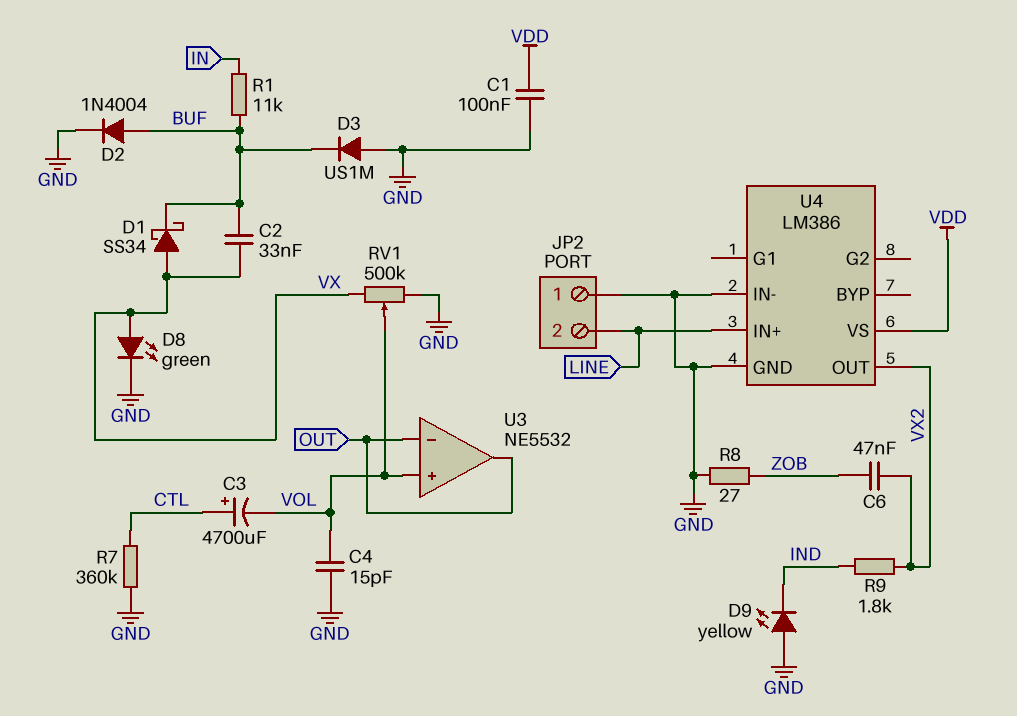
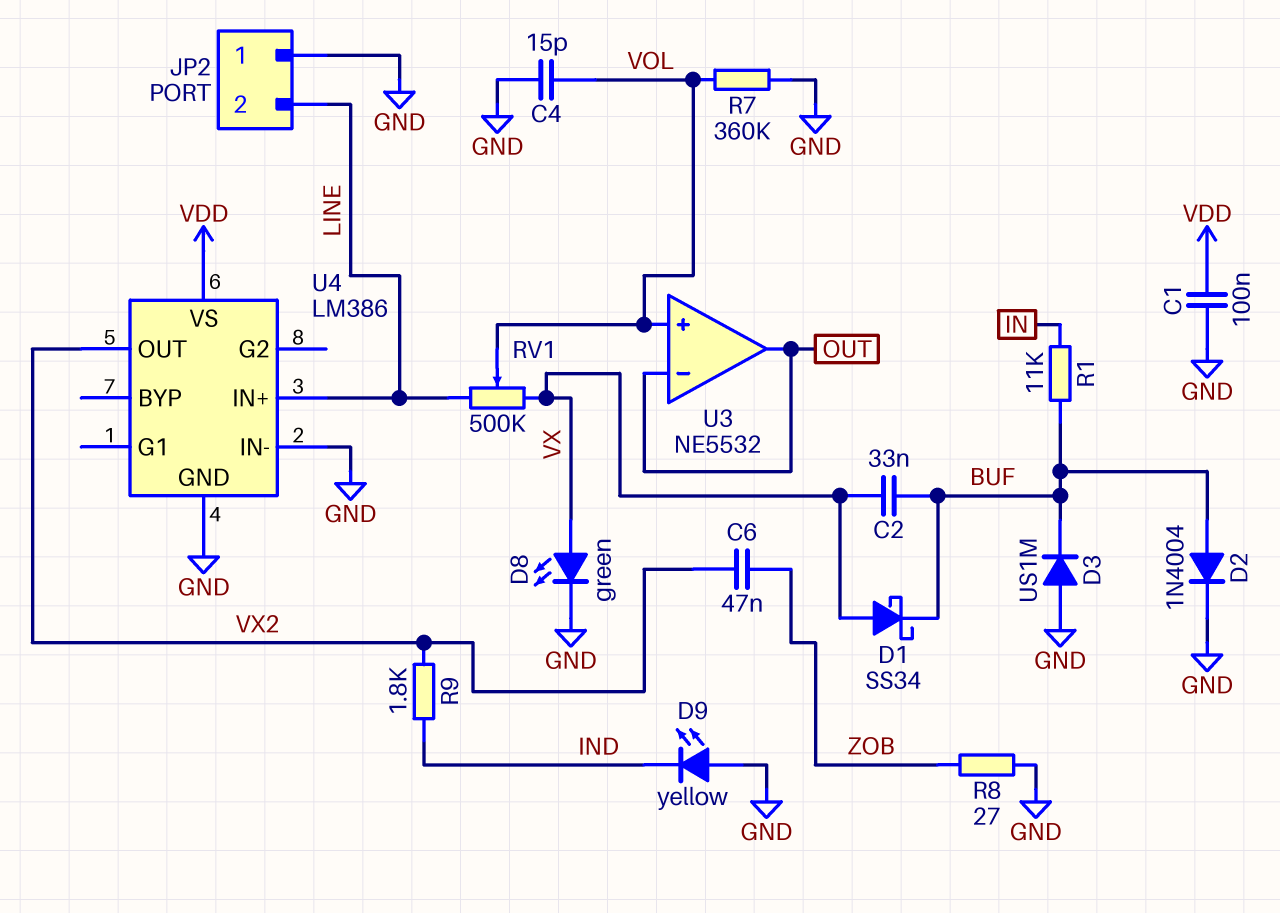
C3: 4700uF (plus CTL, minus VOL) -> none
R7: 360k (CTL, GND) -> 360k (GND, VOL)
RV1: 500k (GND, VX, wiper VOL) -> 500k (LINE, VX, wiper VOL)

